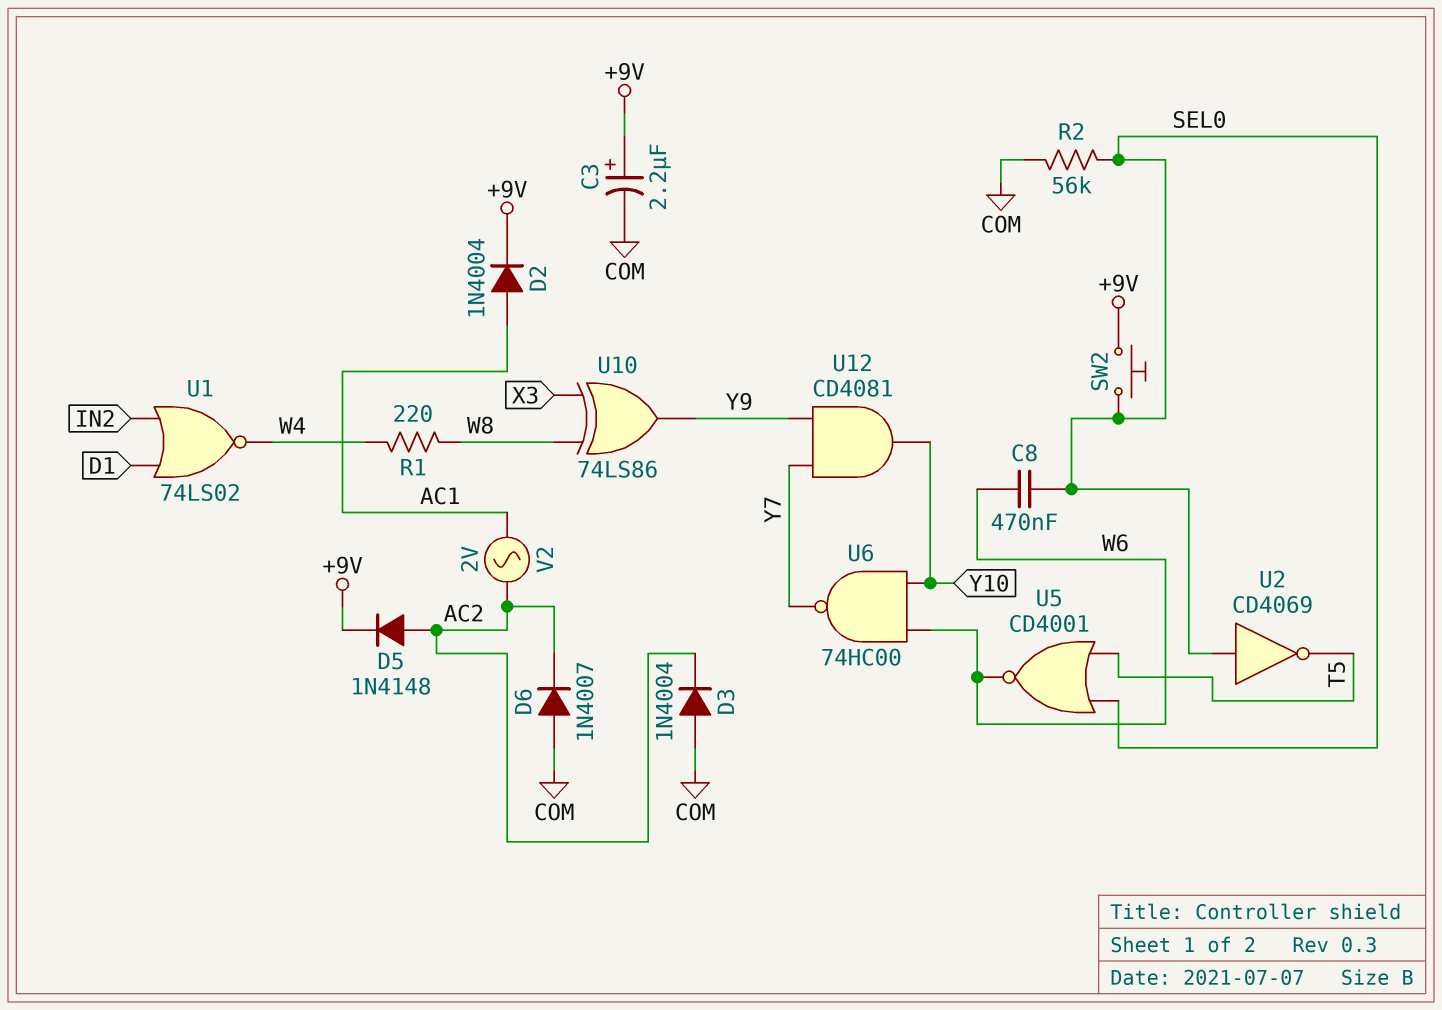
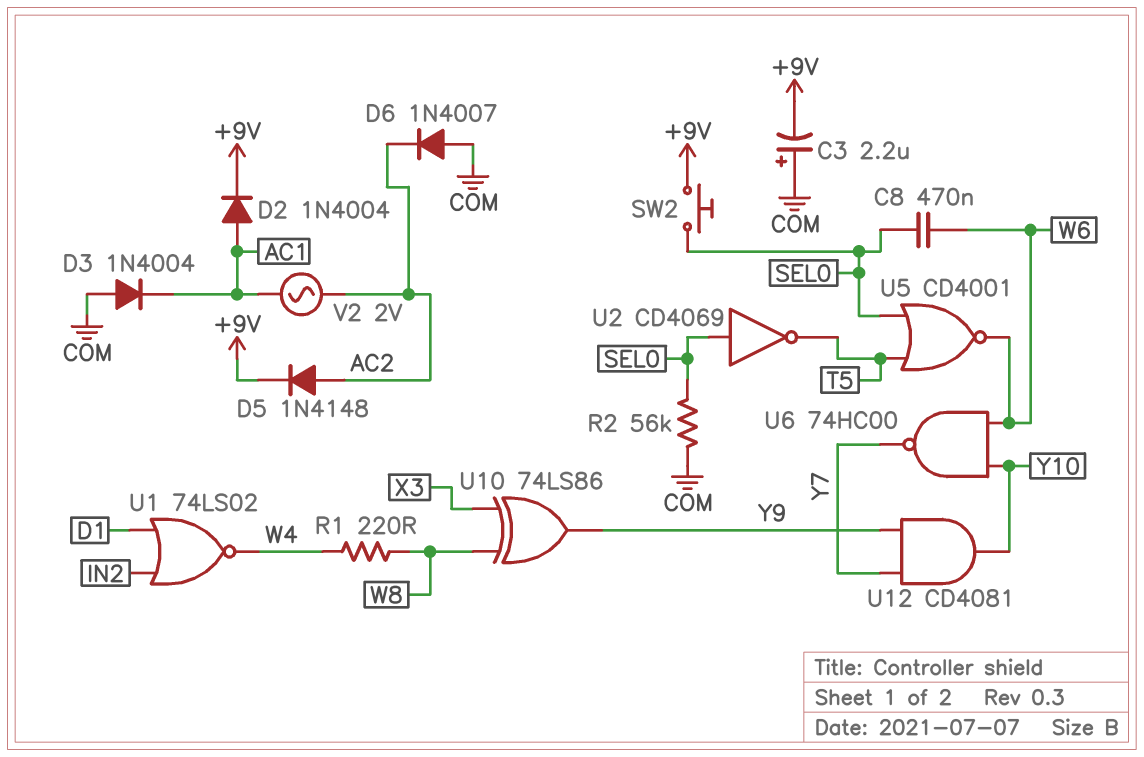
C3: 2.2uF (plus +9V, minus COM) -> 2.2uF (plus COM, minus +9V)
D3: diode 1N4004 (A COM, K AC2) -> diode 1N4004 (A COM, K AC1)

